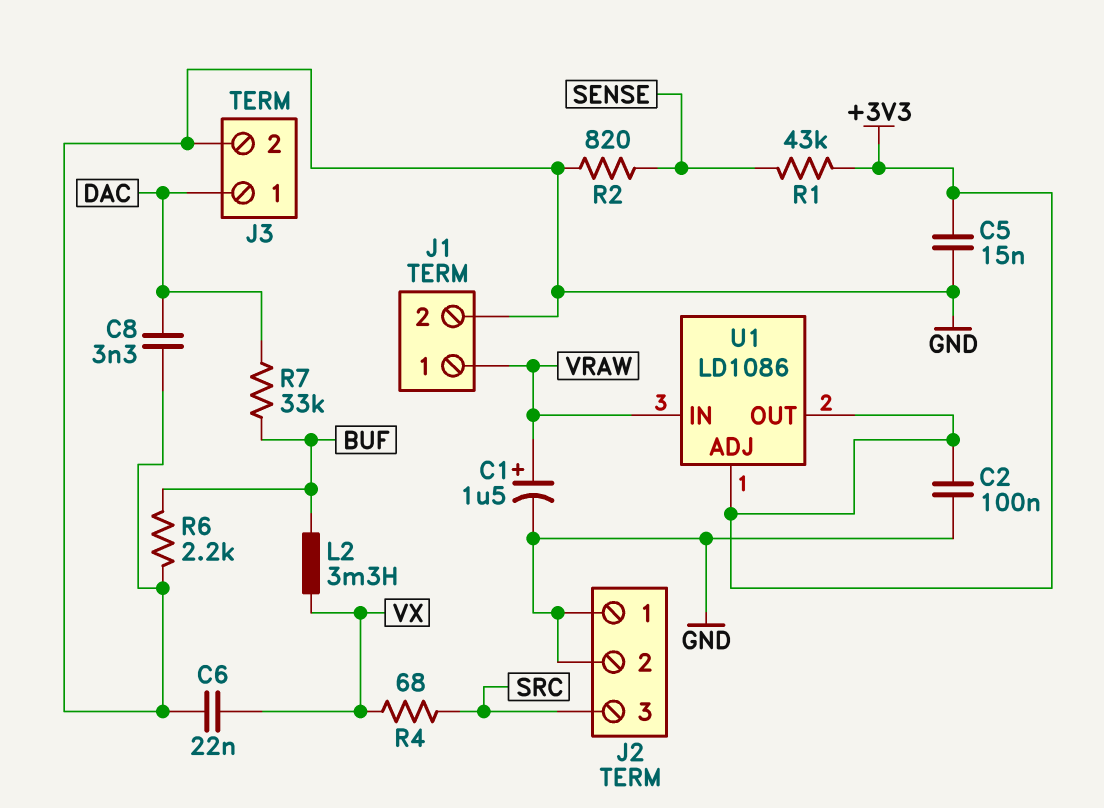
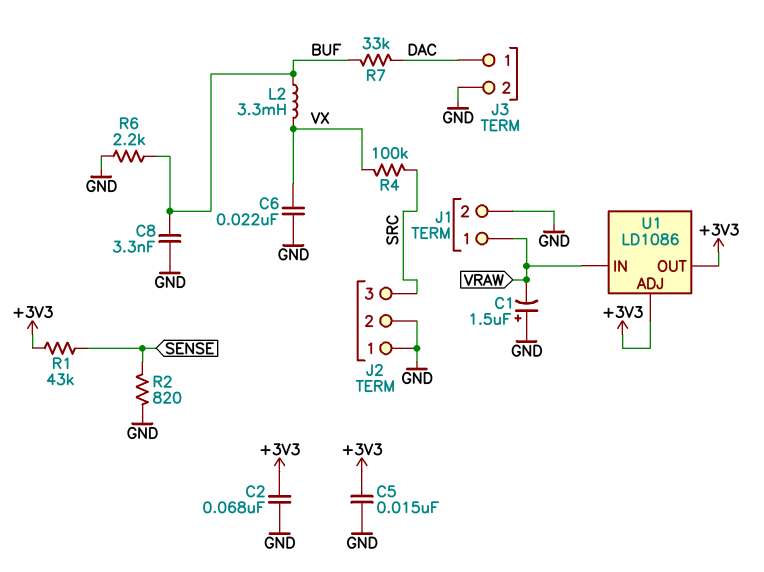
C1: 1.5uF (plus VRAW, minus GND) -> 1.5uF (plus GND, minus VRAW)
C2: 100nF (+3V3, GND) -> 68nF (+3V3, GND)
C8: 3.3nF (DAC, GND) -> 3.3nF (BUF, GND)
R4: 68 (SRC, VX) -> 100k (SRC, VX)

